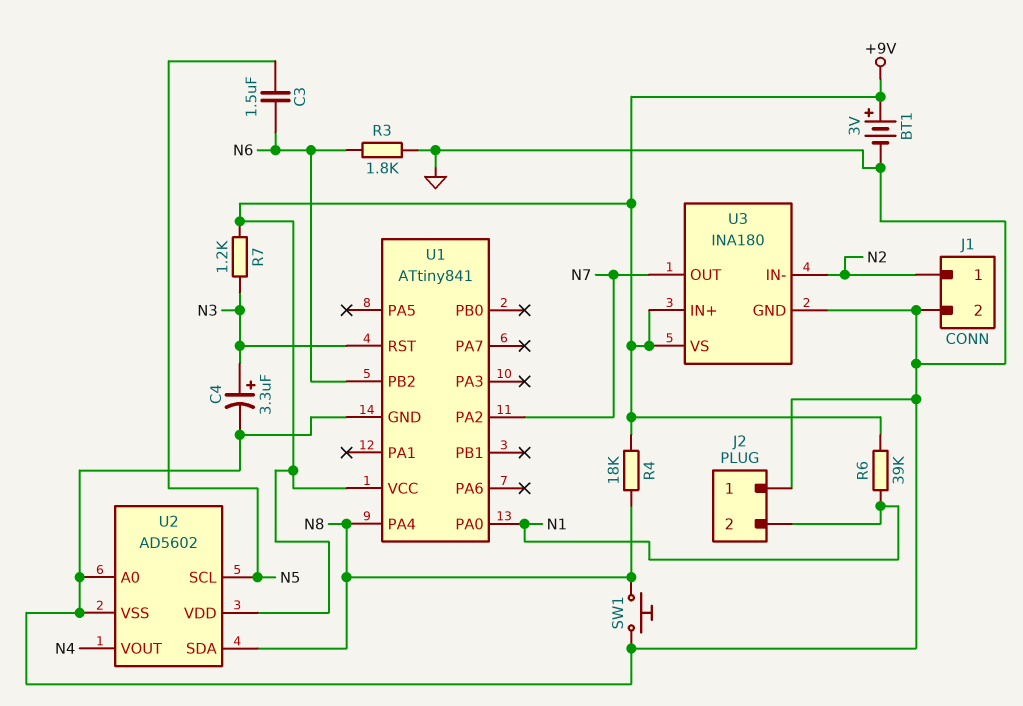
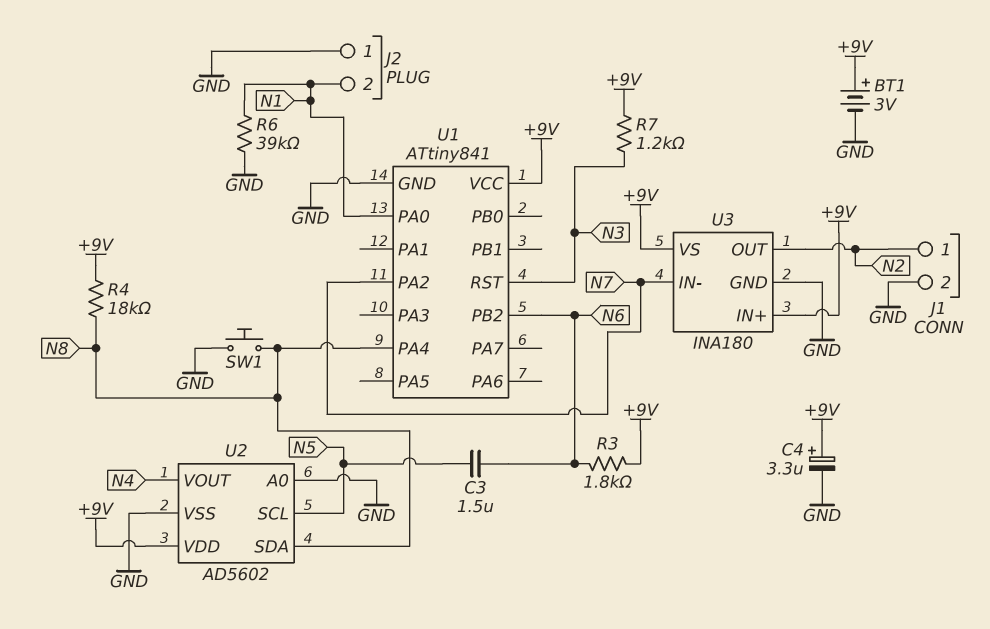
C4: 3.3uF (plus N3, minus GND) -> 3.3uF (plus +9V, minus GND)
R3: 1.8k (GND, N6) -> 1.8k (+9V, N6)
R6: 39k (+9V, N1) -> 39k (GND, N1)
U3 pin IN-: N2 -> N7
U3 pin OUT: N7 -> N2

